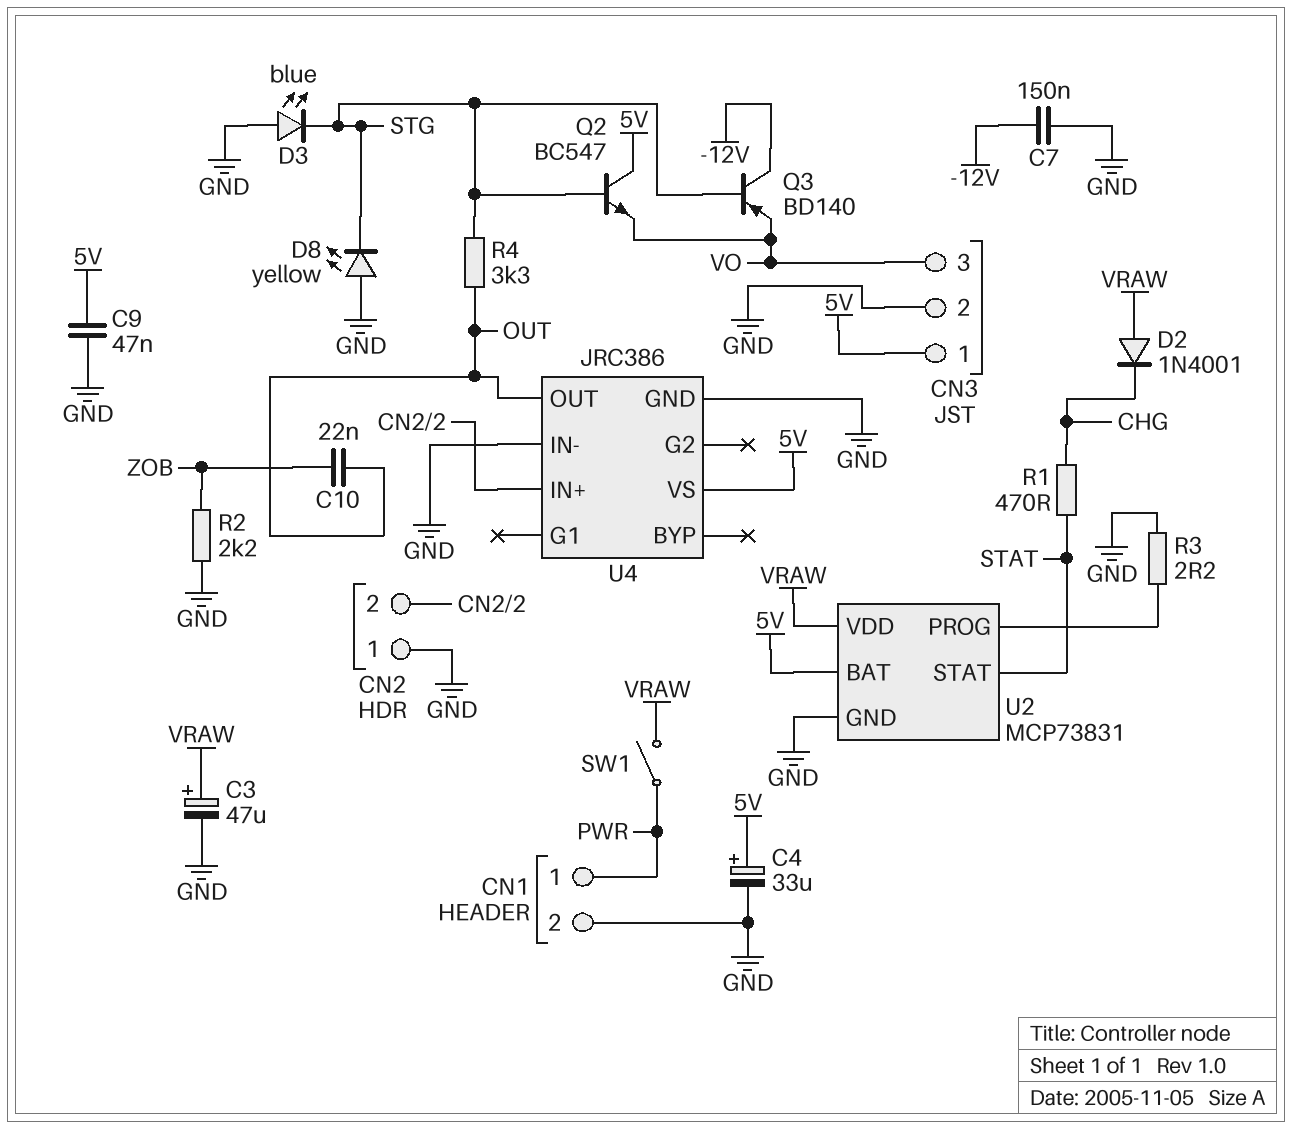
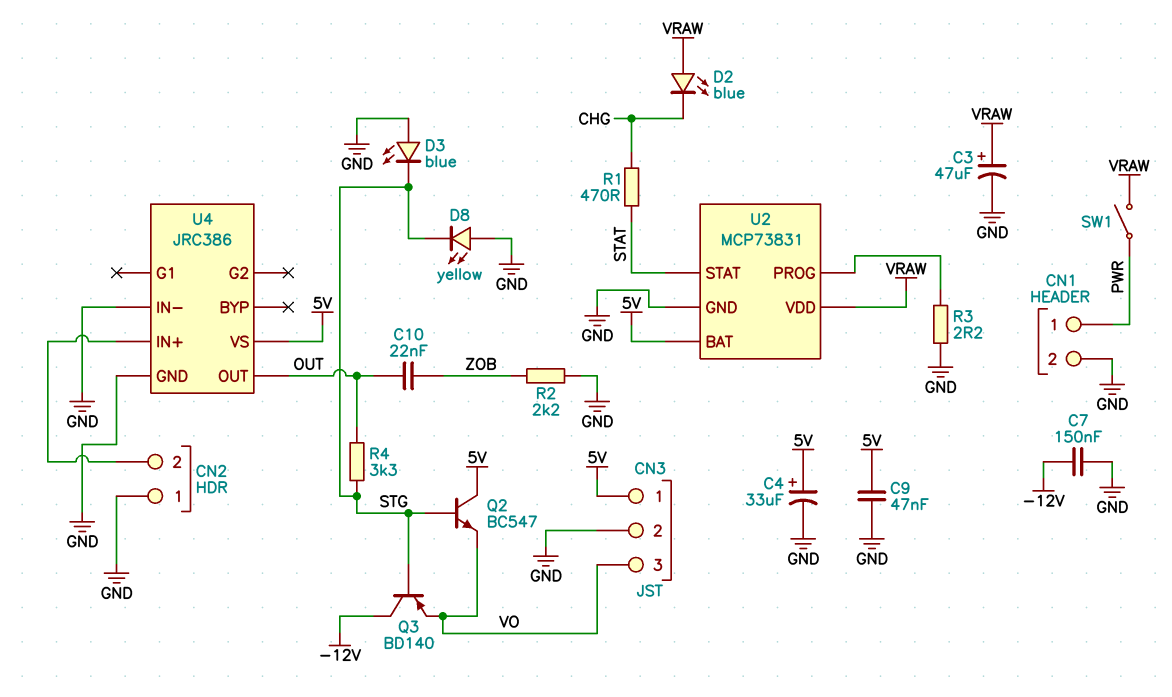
D2: diode 1N4001 (A VRAW, K CHG) -> LED blue (A VRAW, K CHG)

